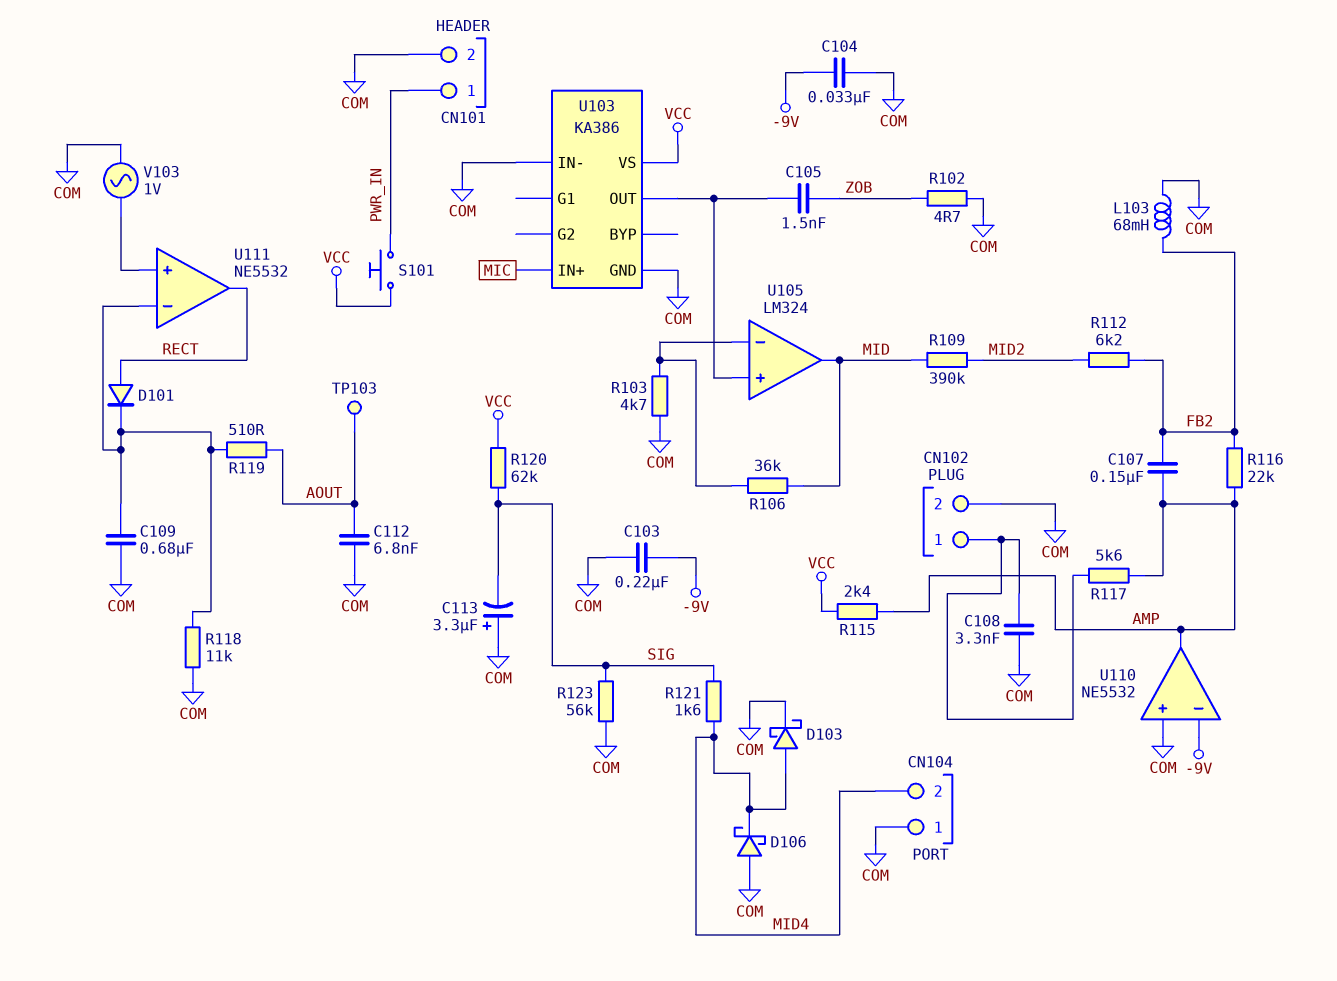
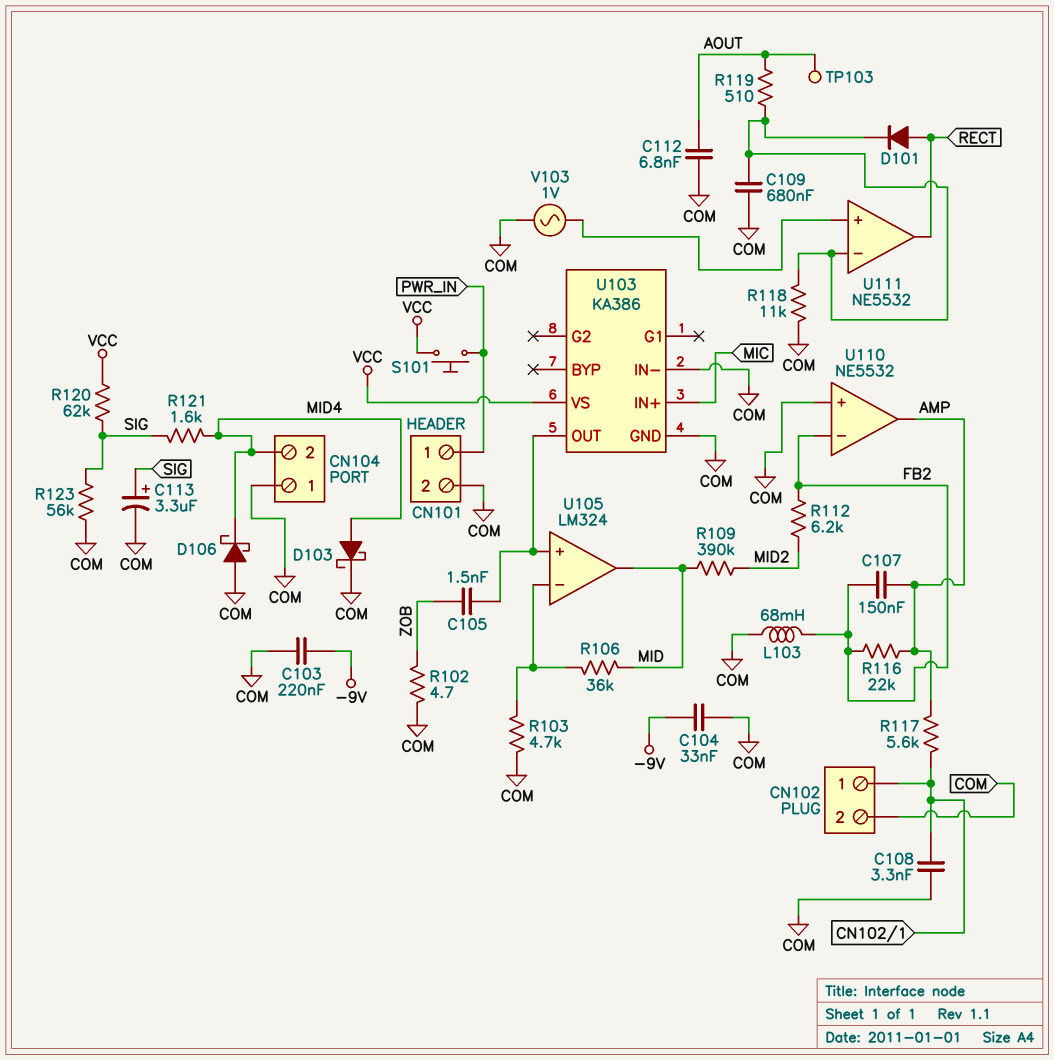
C113: 3.3uF (plus COM, minus SIG) -> 3.3uF (plus SIG, minus COM)
R115: 2.4k (AMP, VCC) -> none
U110 pin in-: -9V -> FB2

